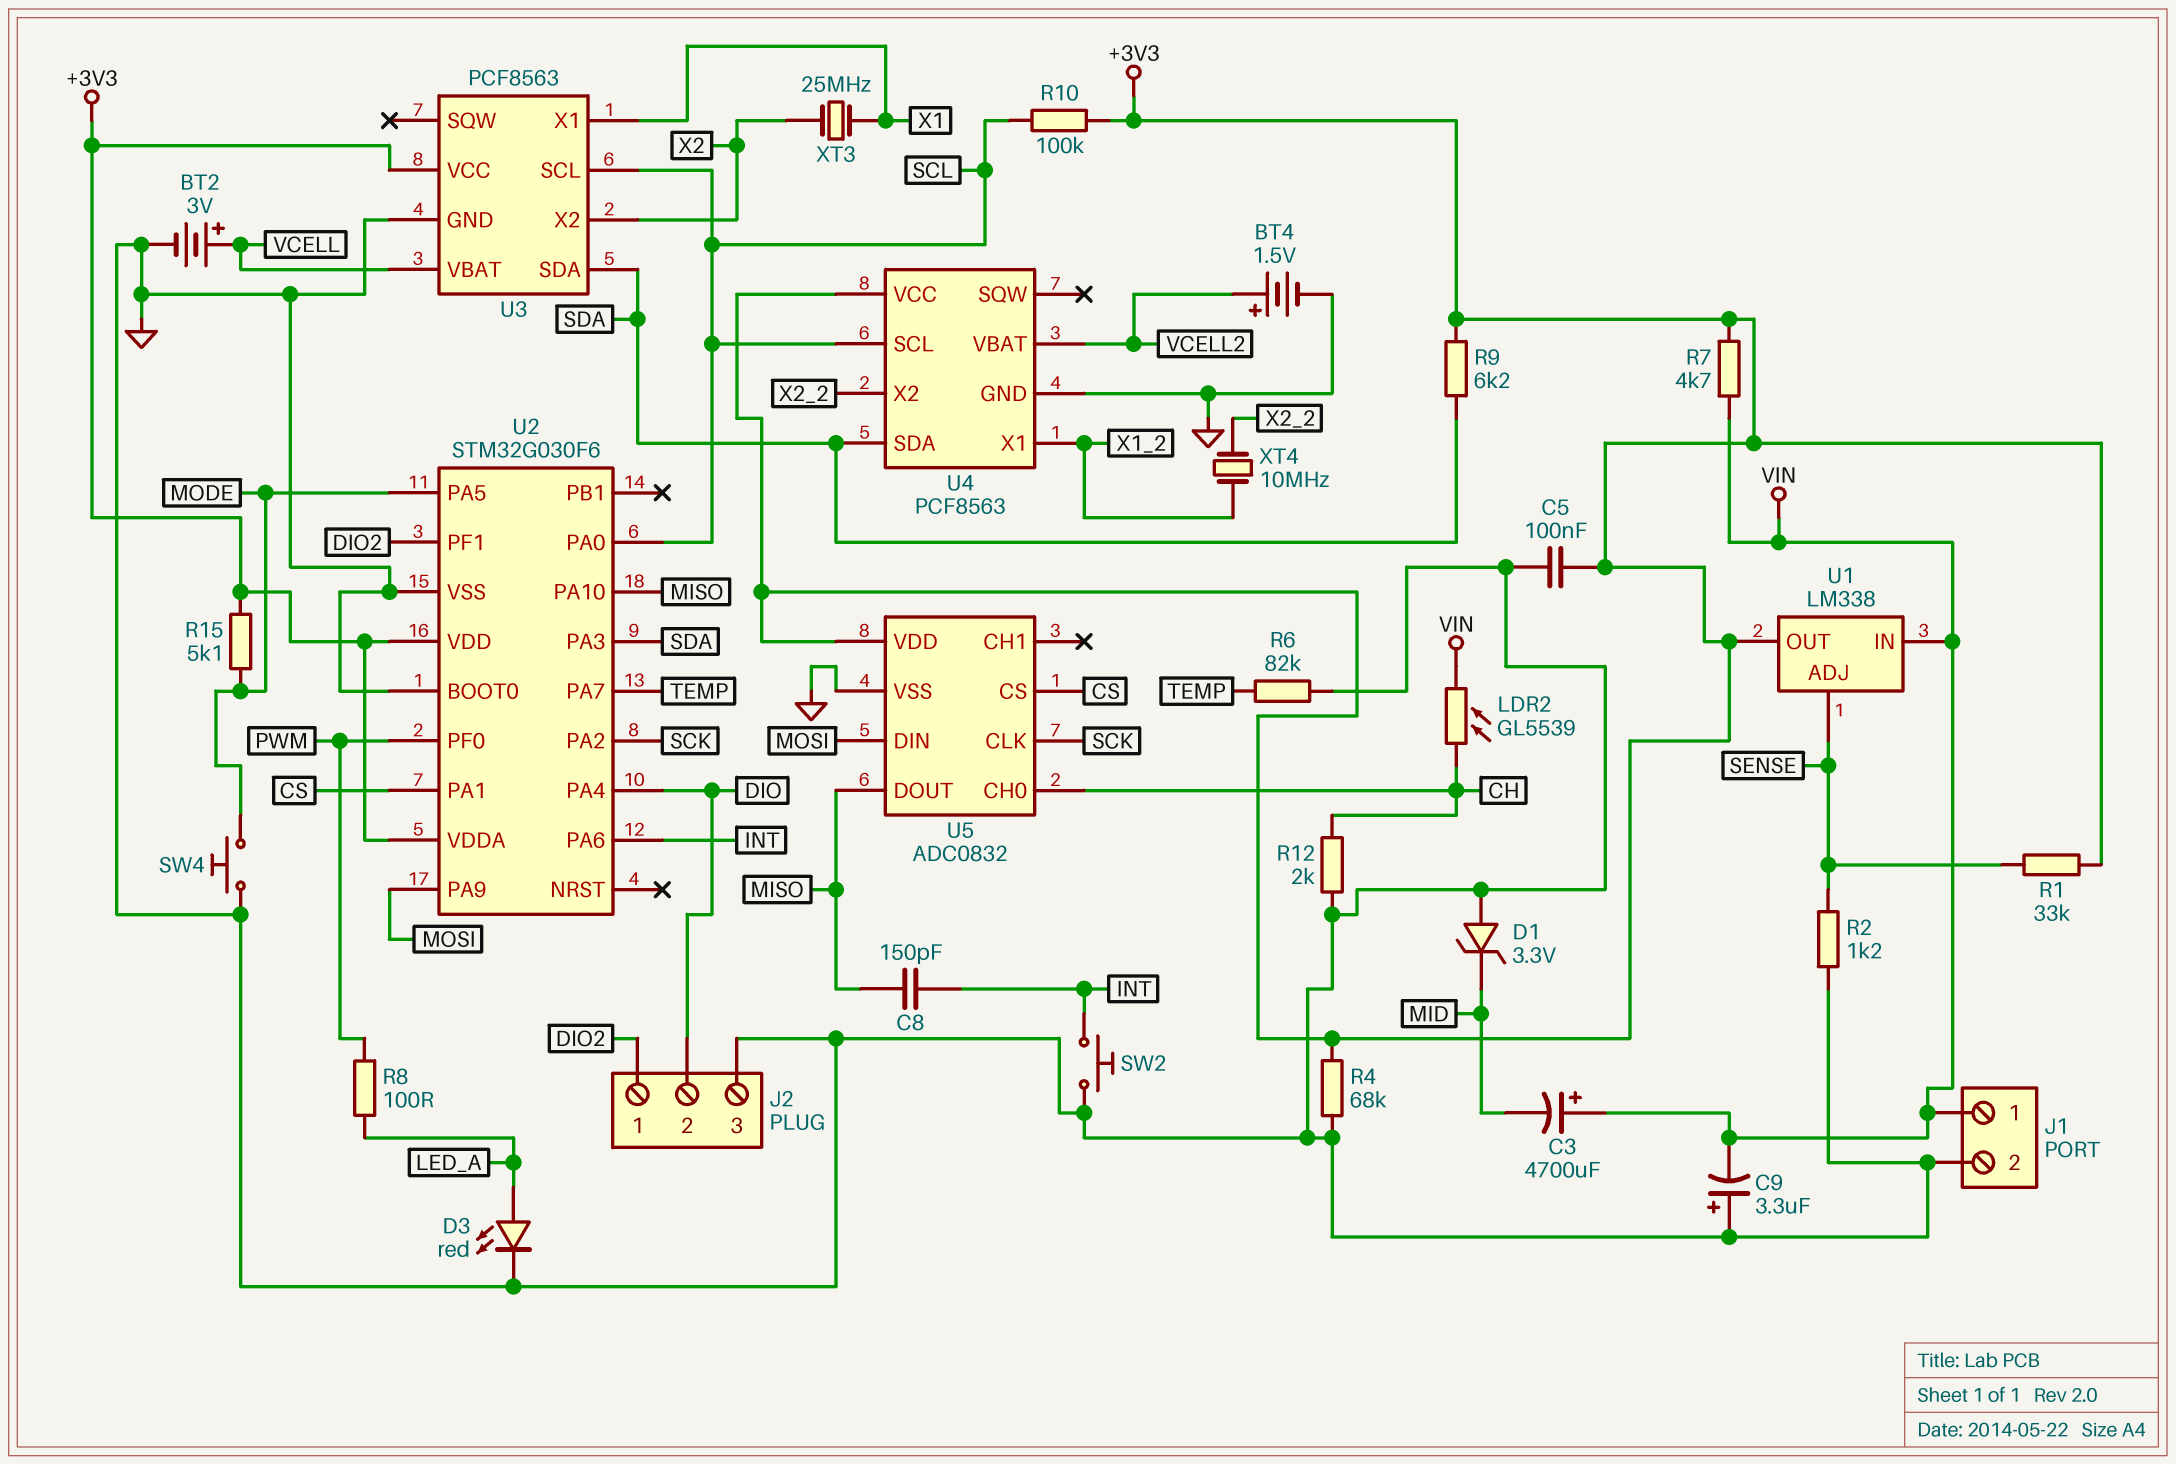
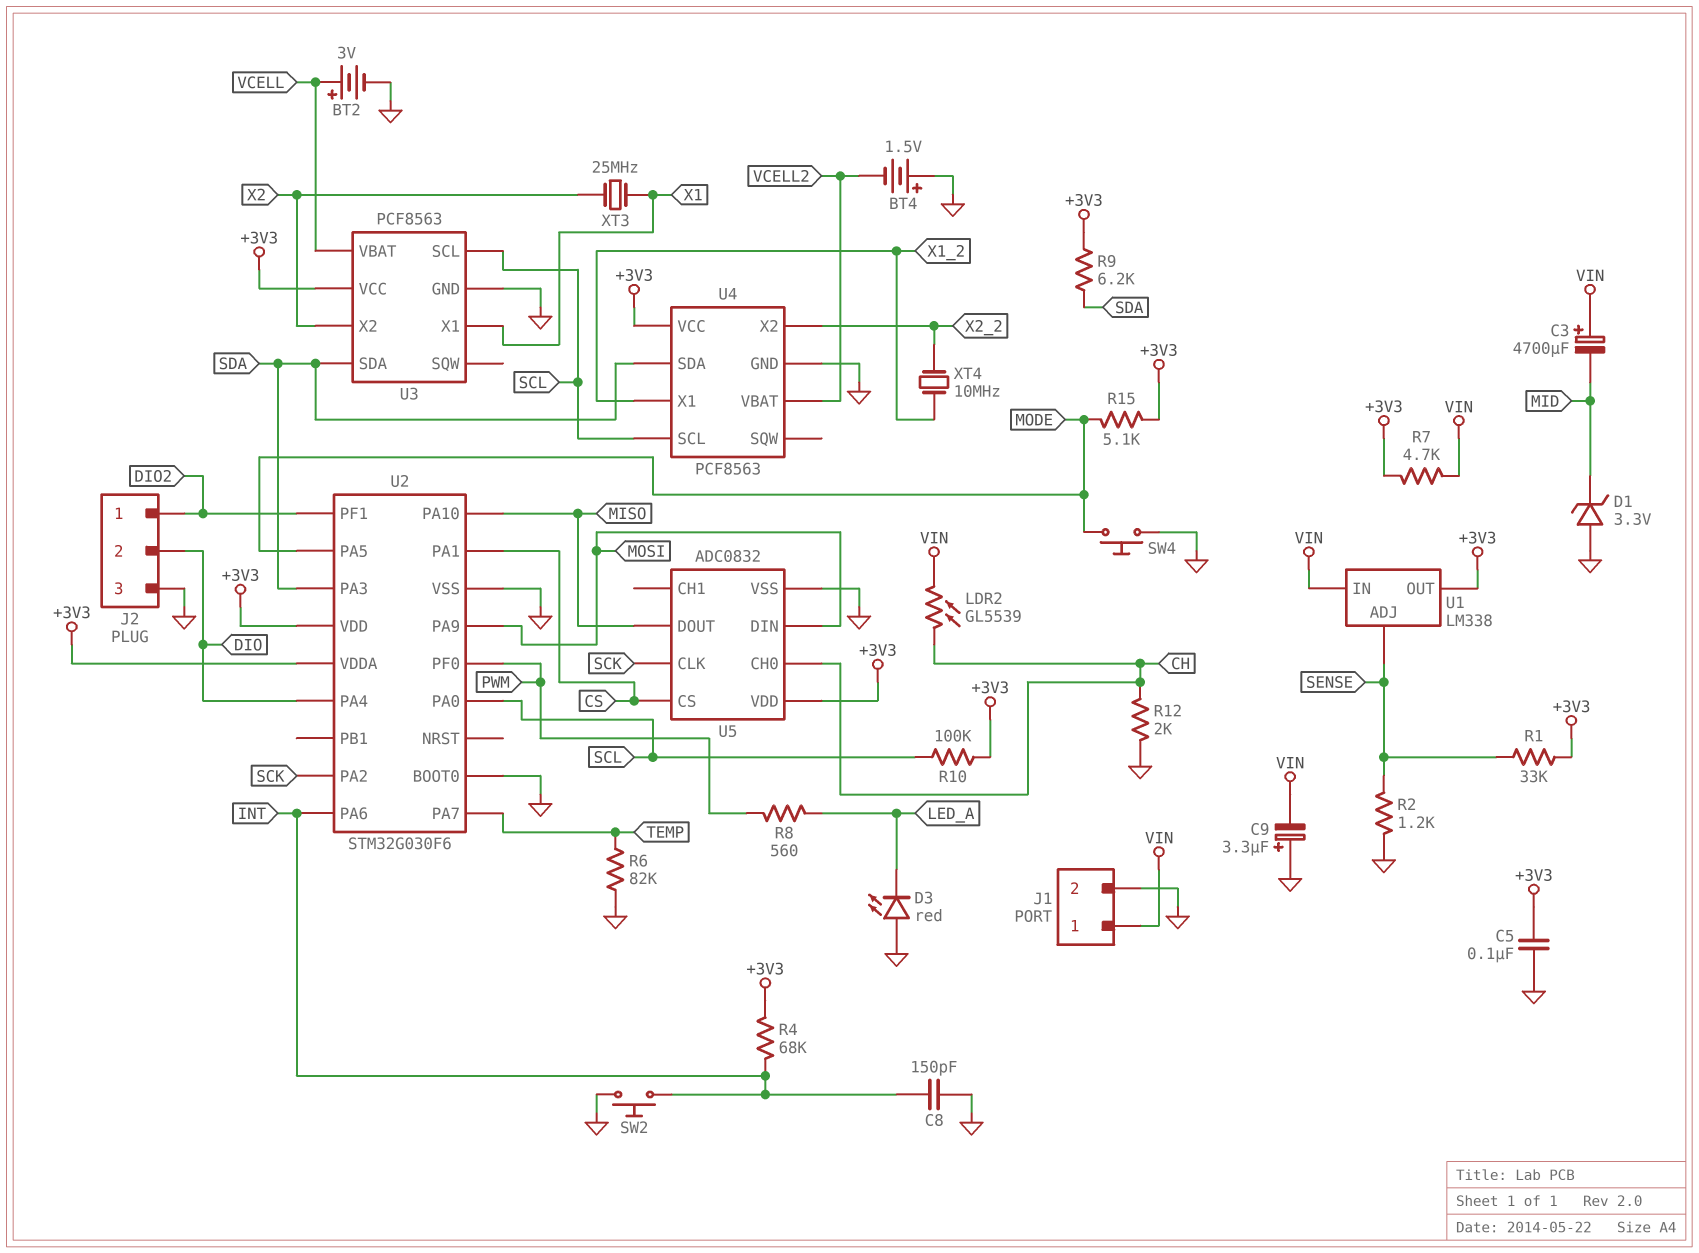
BT4: 1.5V (plus VCELL2, minus GND) -> 1.5V (plus GND, minus VCELL2)
C8: 150pF (INT, MISO) -> 150pF (GND, INT)
D3: LED red (A LED_A, K GND) -> LED red (A GND, K LED_A)
R4: 68k (+3V3, GND) -> 68k (+3V3, INT)
R8: 100 (LED_A, PWM) -> 560 (LED_A, PWM)

